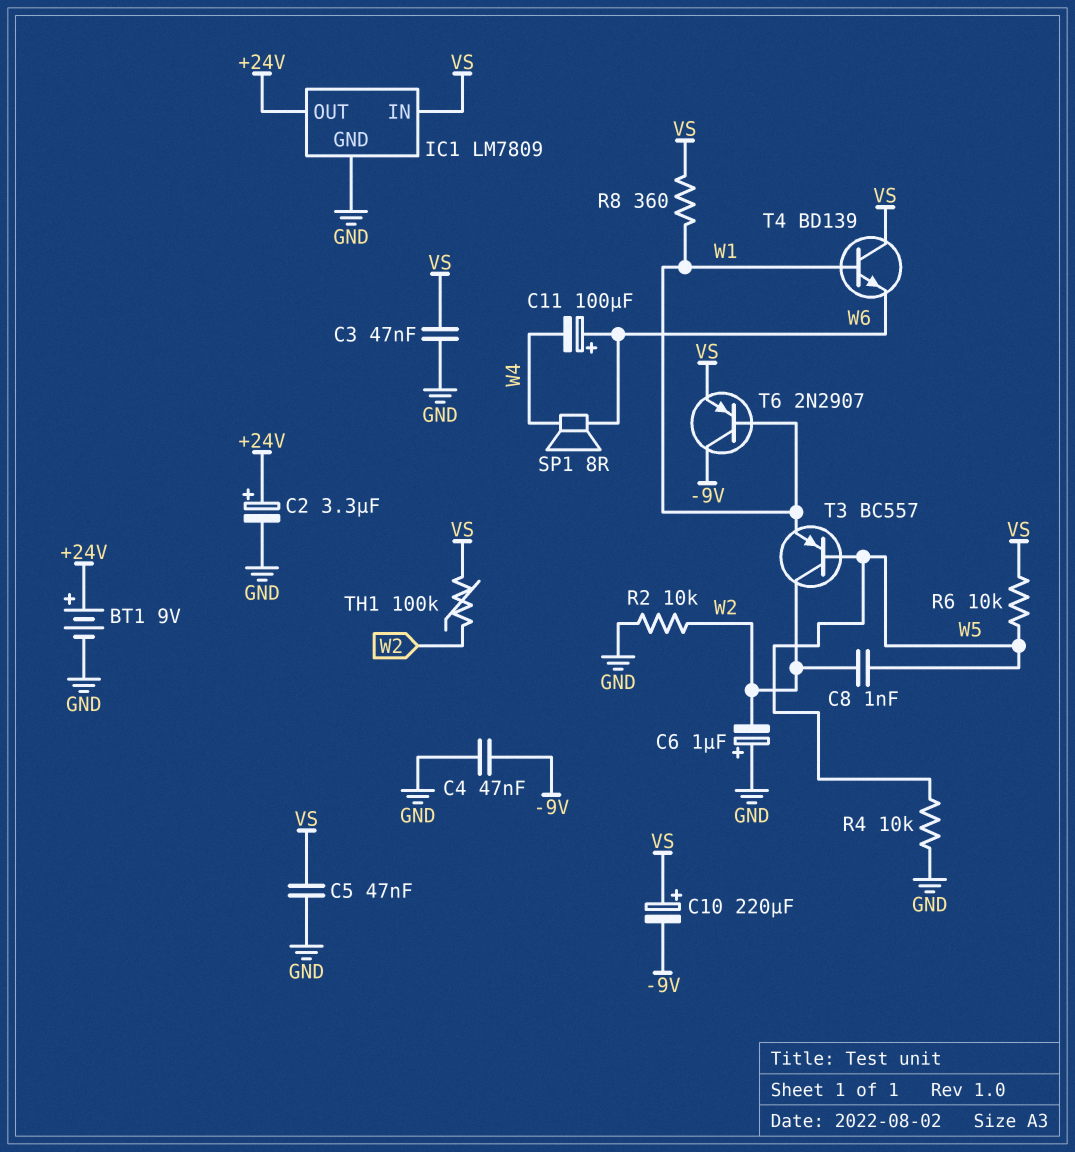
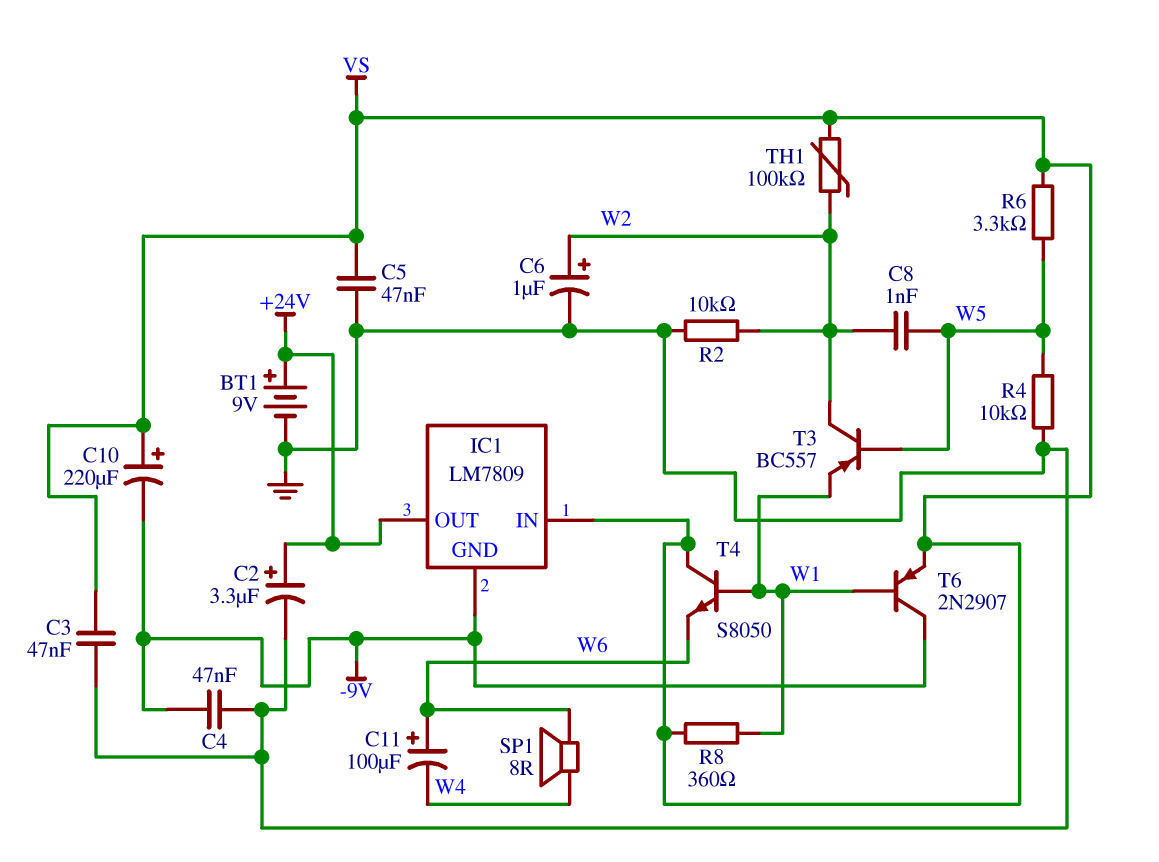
C6: 1uF (plus GND, minus W2) -> 1uF (plus W2, minus GND)
IC1 pin GND: GND -> -9V
R6: 10k (VS, W5) -> 3.3k (VS, W5)
T4: NPN BD139 (B W1, C VS, E W6) -> NPN S8050 (B W1, C VS, E W6)

